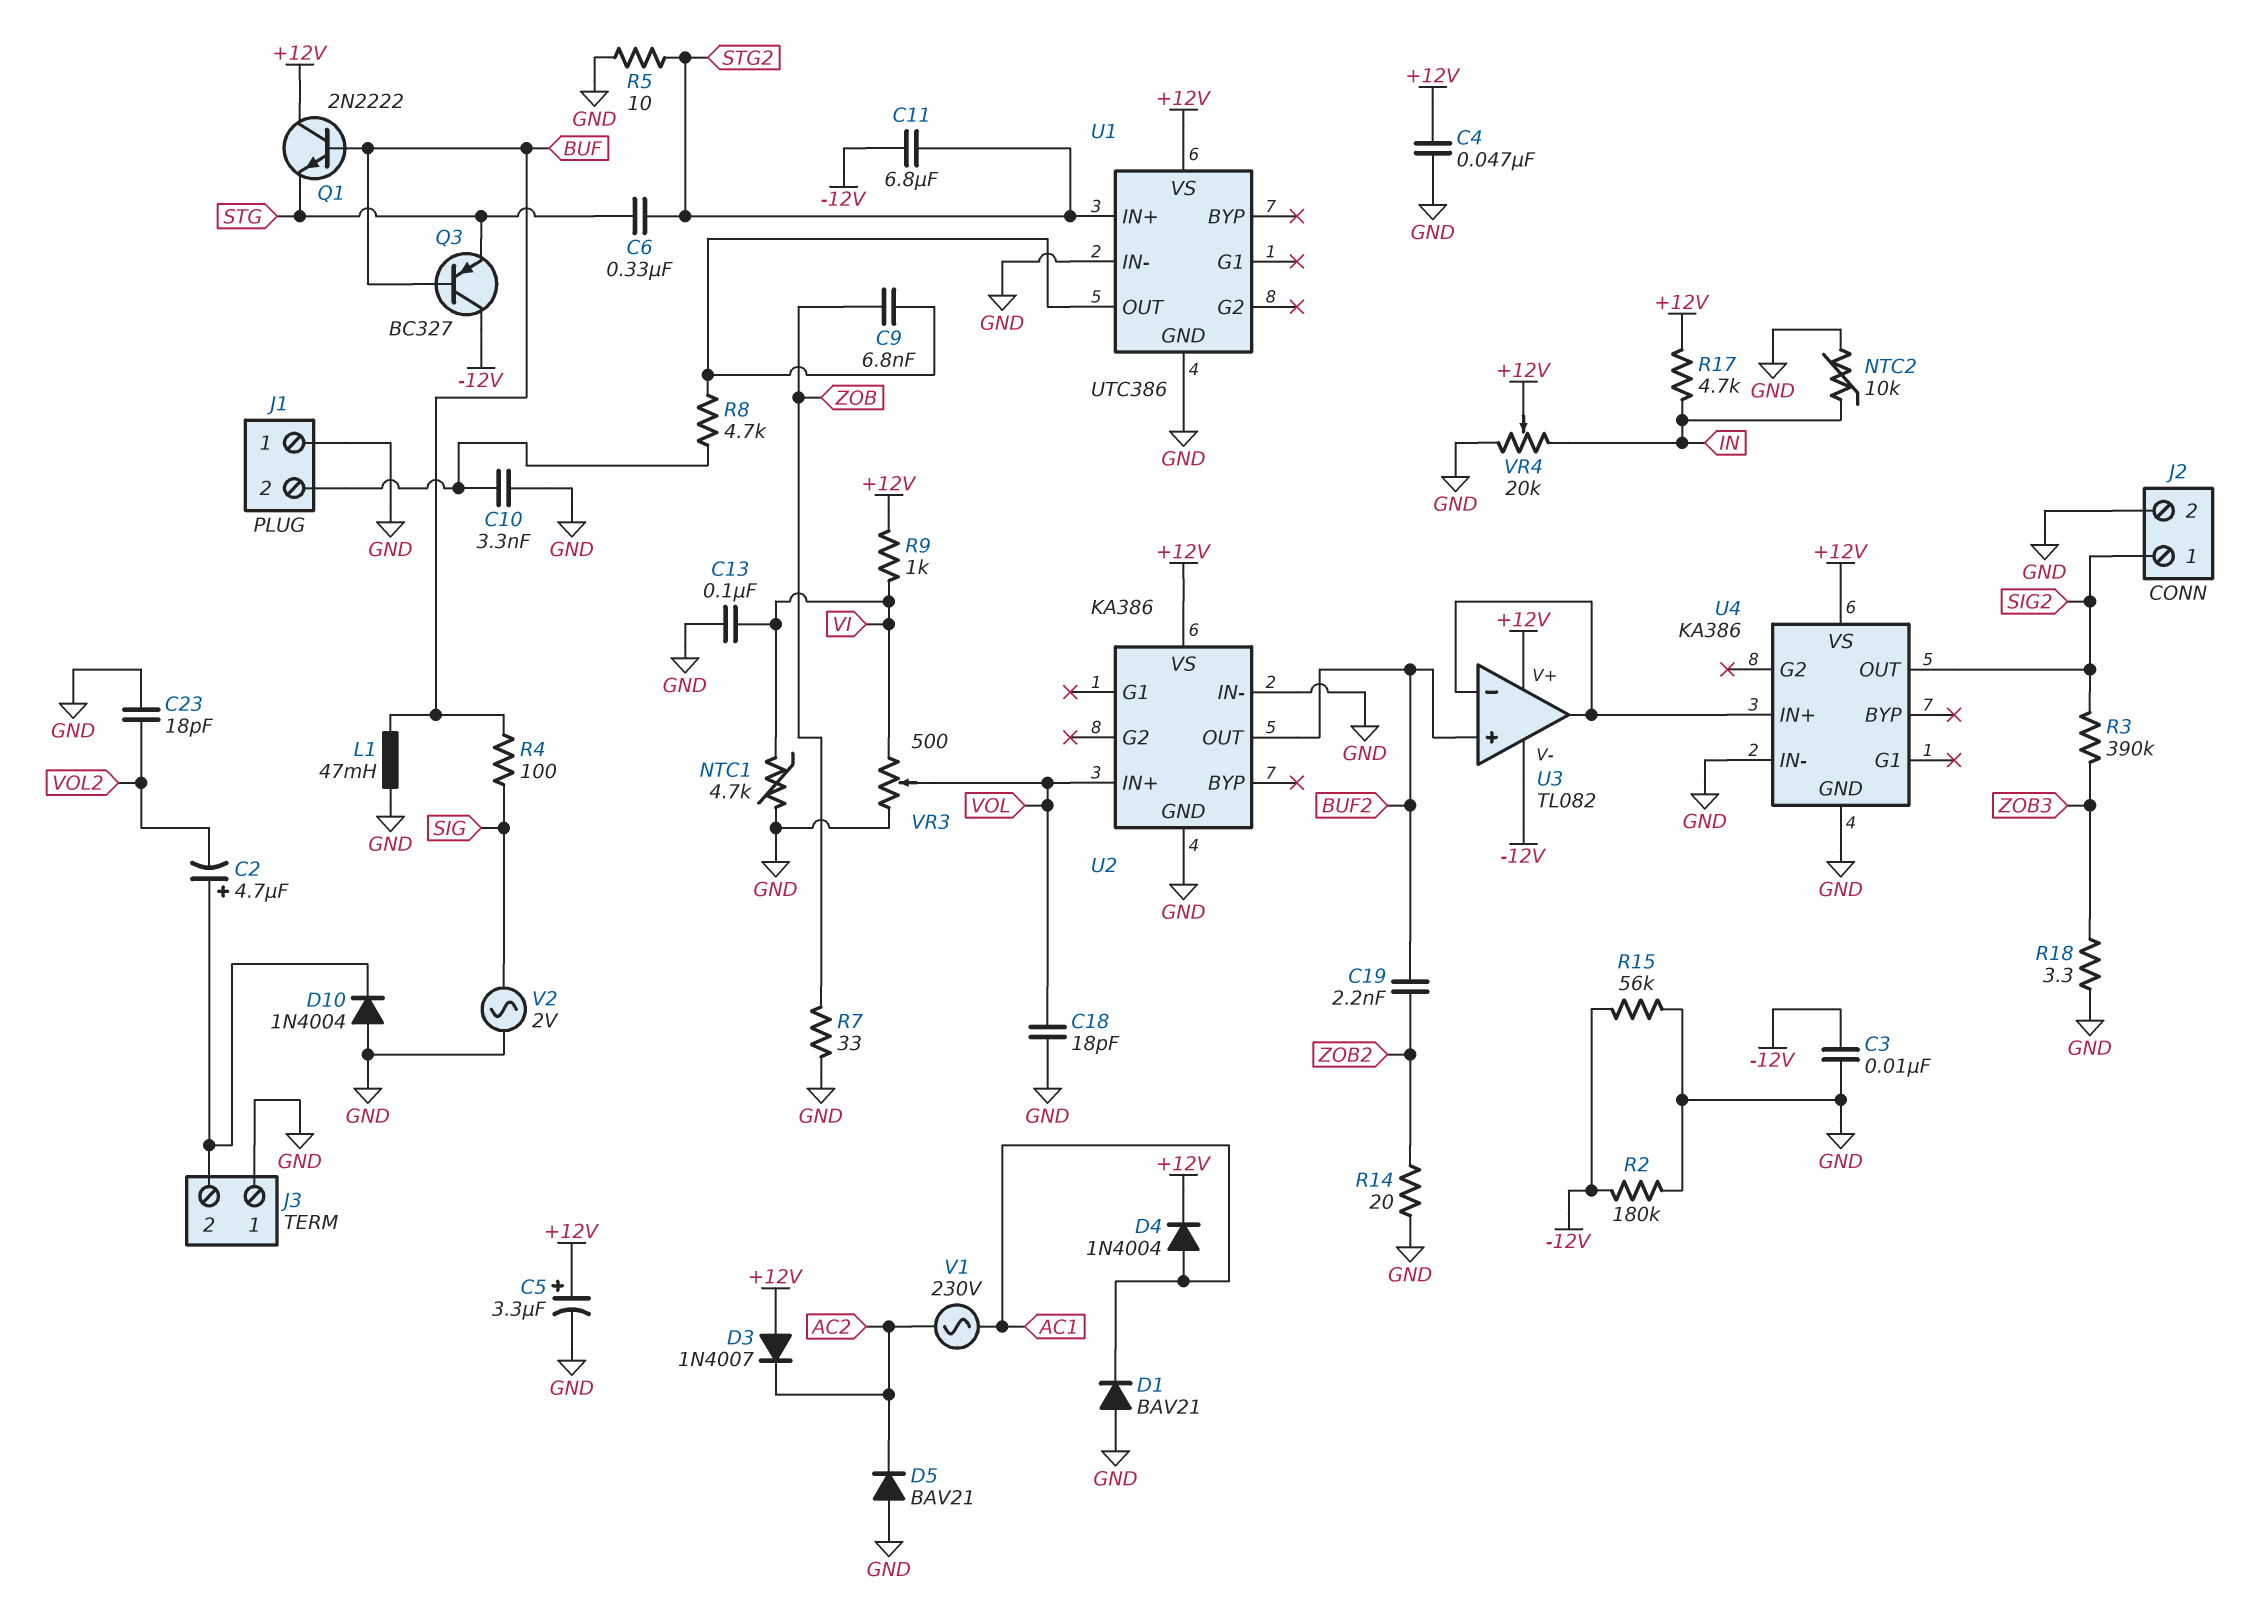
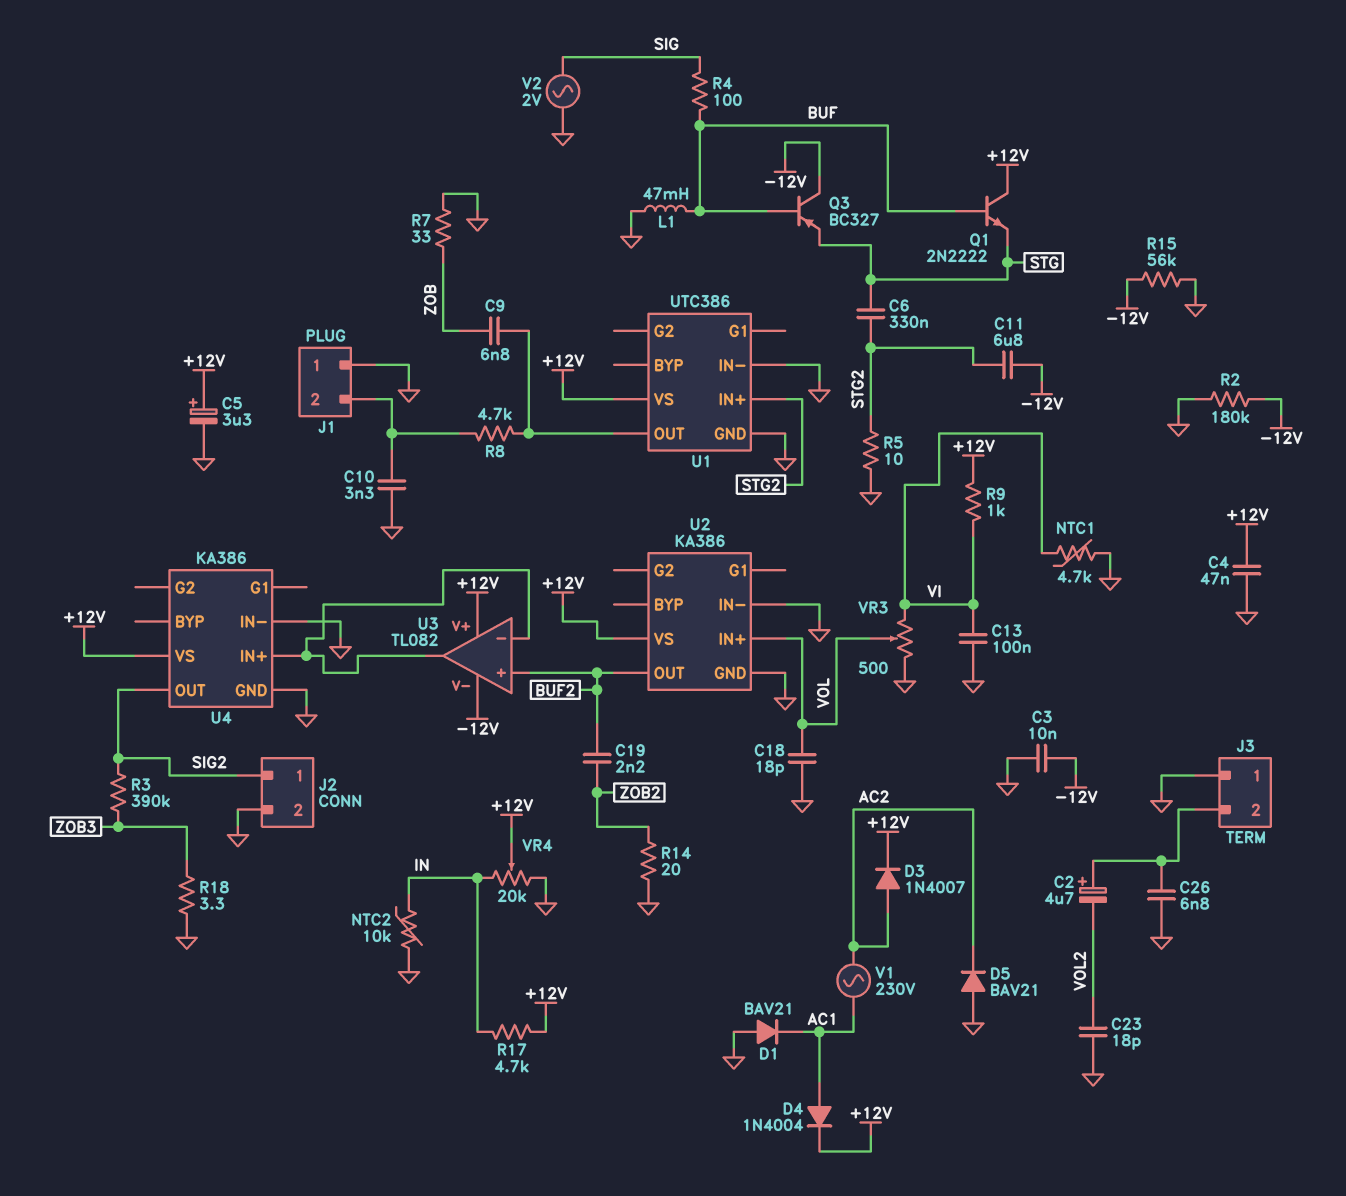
C26: none -> 6.8nF (GND, J3/2)
D3: diode 1N4007 (A +12V, K AC2) -> diode 1N4007 (A AC2, K +12V)
D10: diode 1N4004 (A GND, K J3/2) -> none

